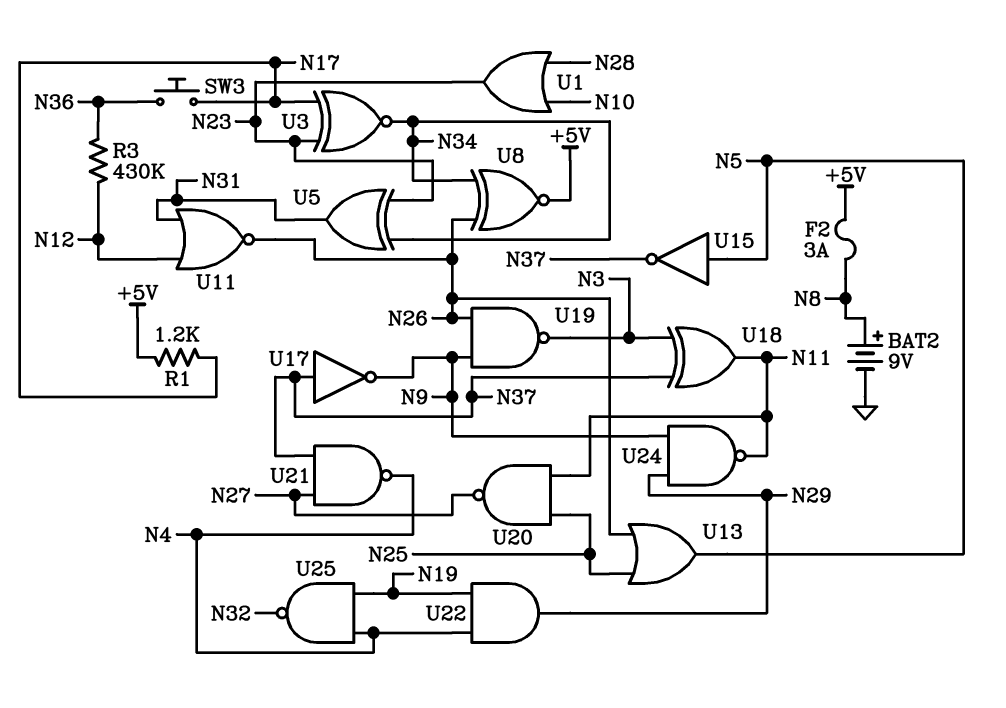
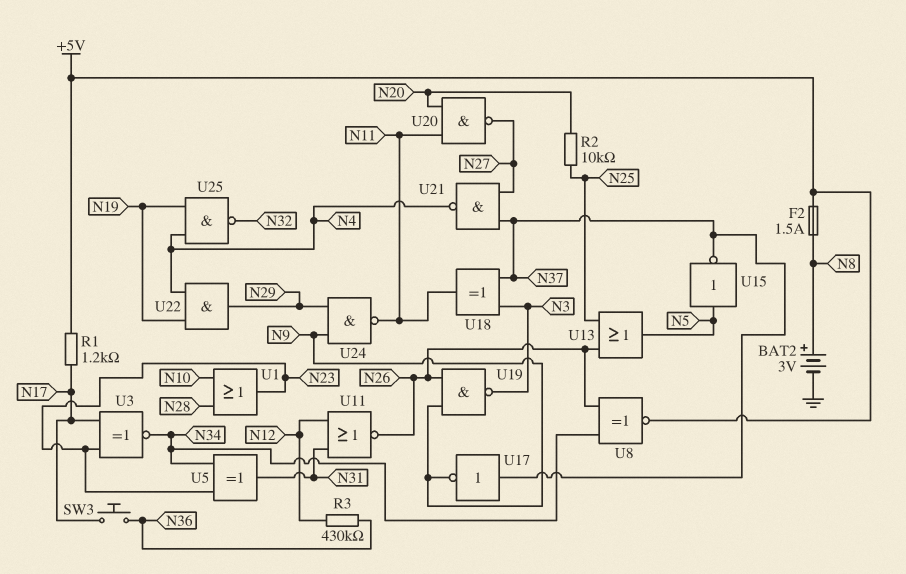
BAT2: 9V (plus N8, minus GND) -> 3V (plus N8, minus GND)
F2: 3A (+5V, N8) -> 1.5A (+5V, N8)
R2: none -> 10k (N20, N25)
U20: NAND (in N11, in N25, out N27) -> NAND (in N11, in N20, out N27)

